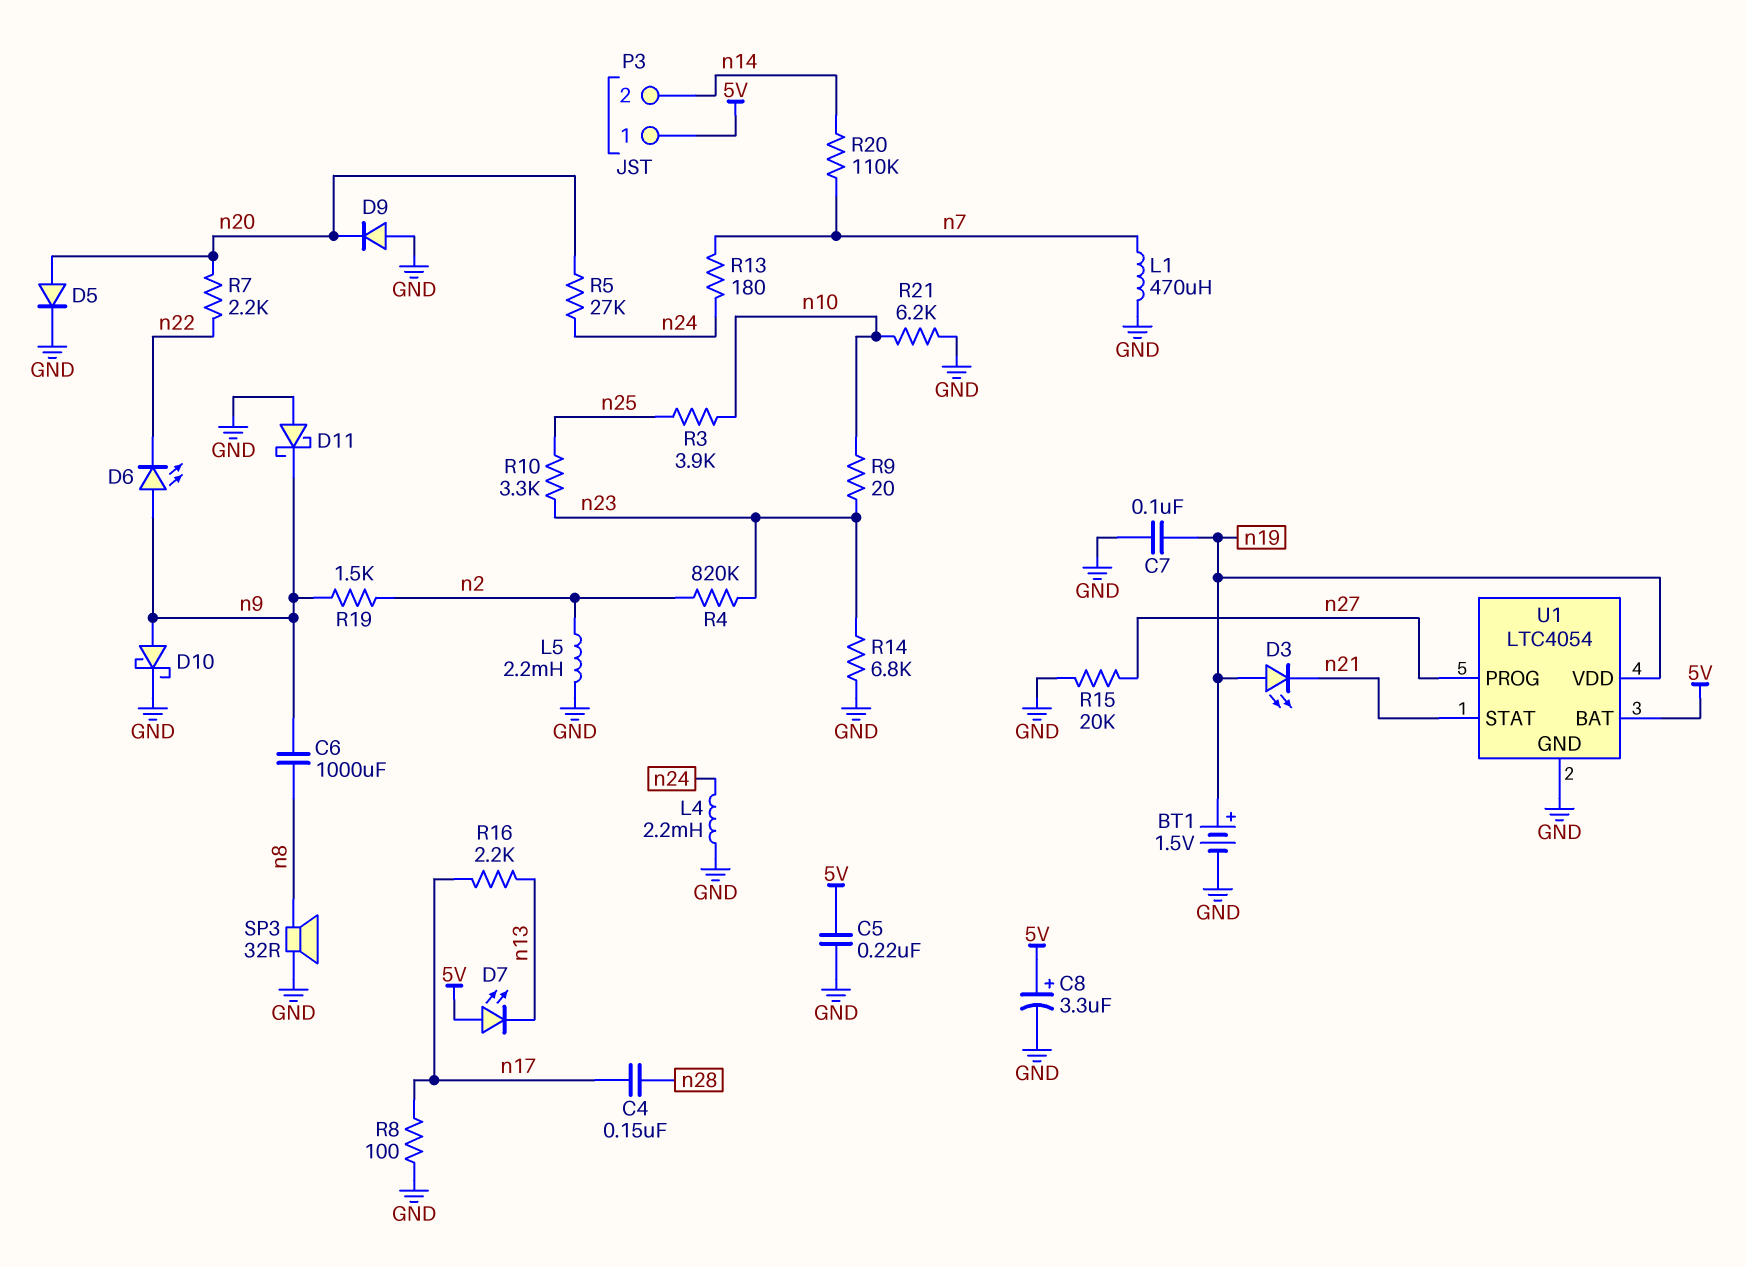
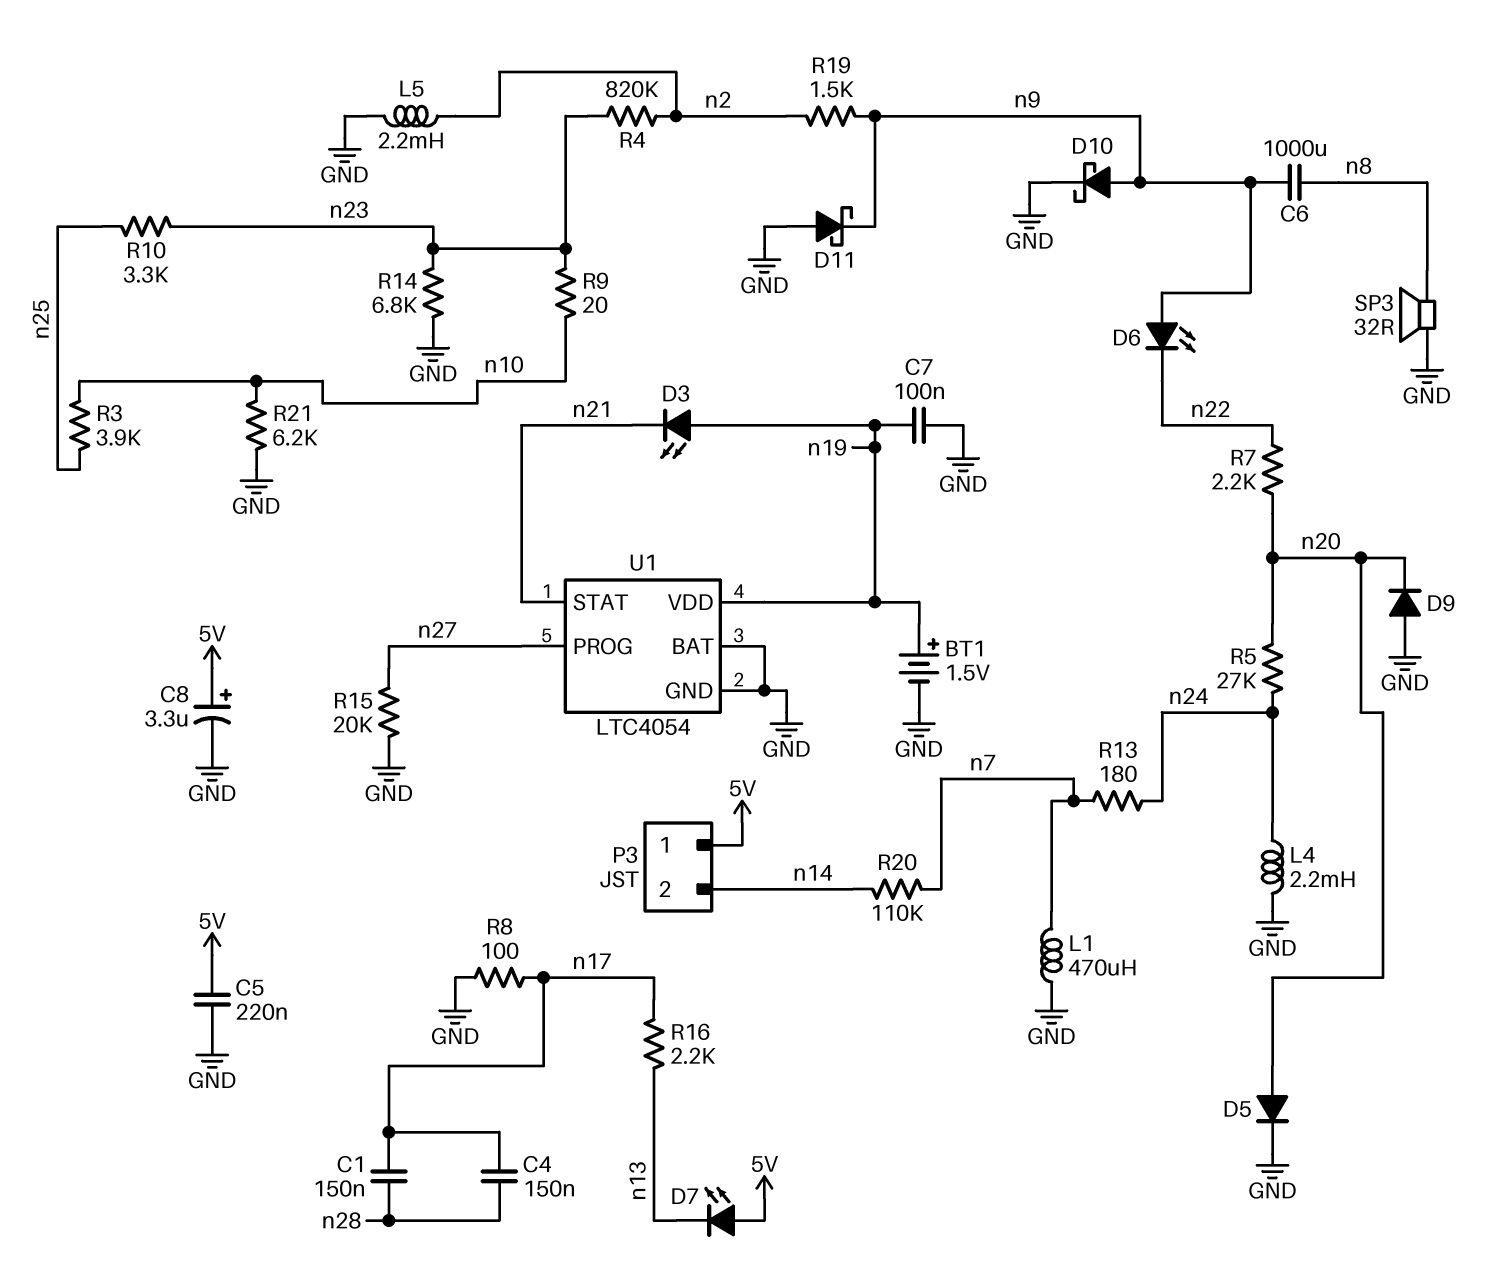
C1: none -> 150nF (n17, n28)
U1 pin BAT: 5V -> GND

